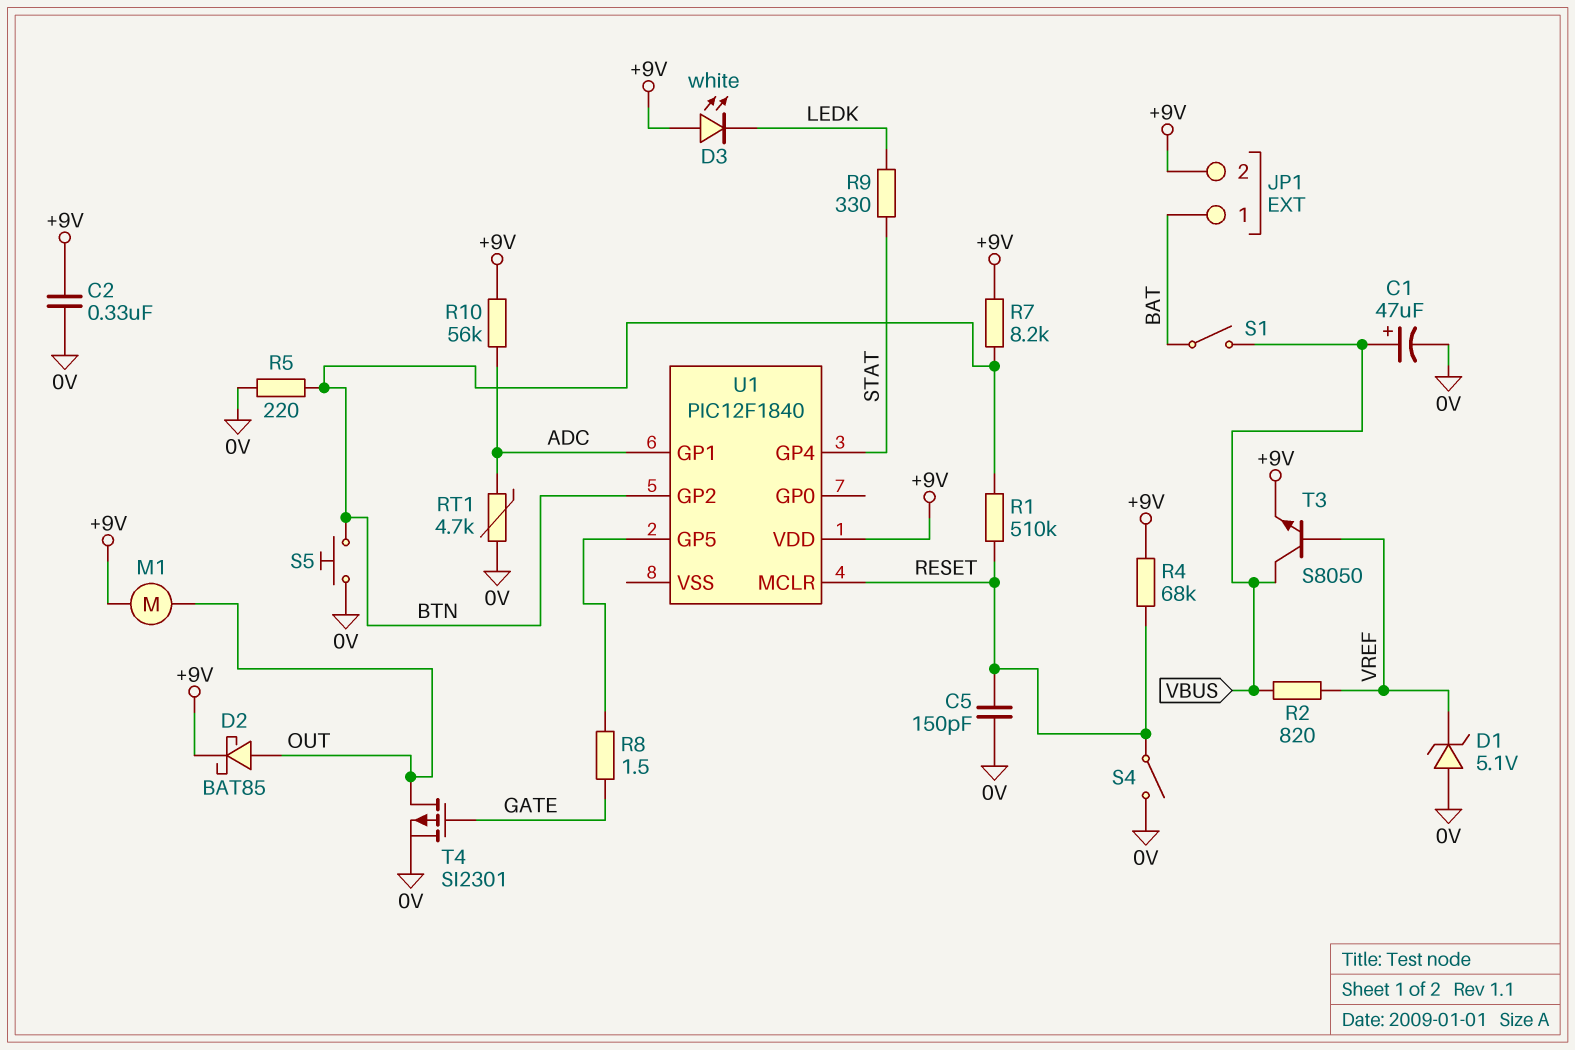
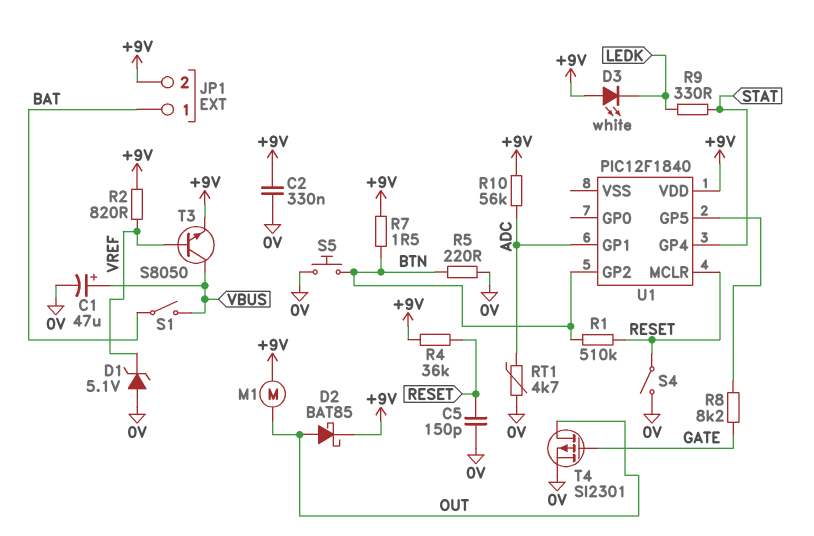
R2: 820 (VBUS, VREF) -> 820 (+9V, VREF)
R4: 68k (+9V, RESET) -> 36k (+9V, RESET)
R7: 8.2k (+9V, BTN) -> 1.5 (+9V, BTN)
R8: 1.5 (GATE, U1/GP5) -> 8.2k (GATE, U1/GP5)

